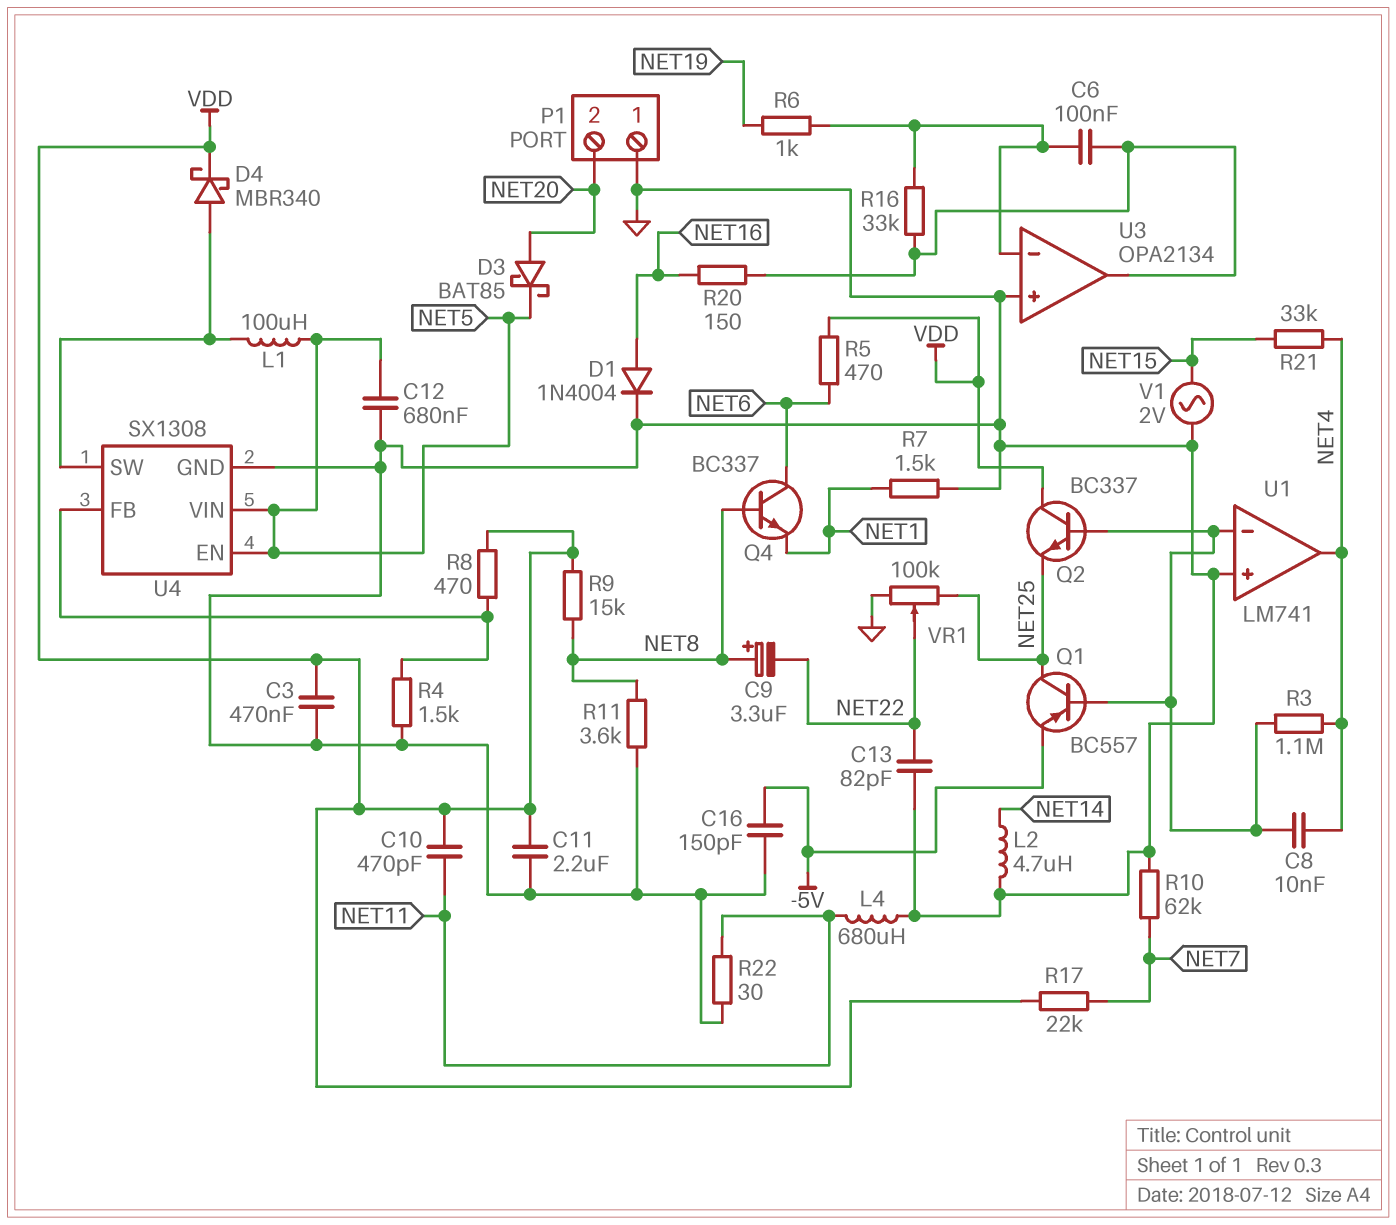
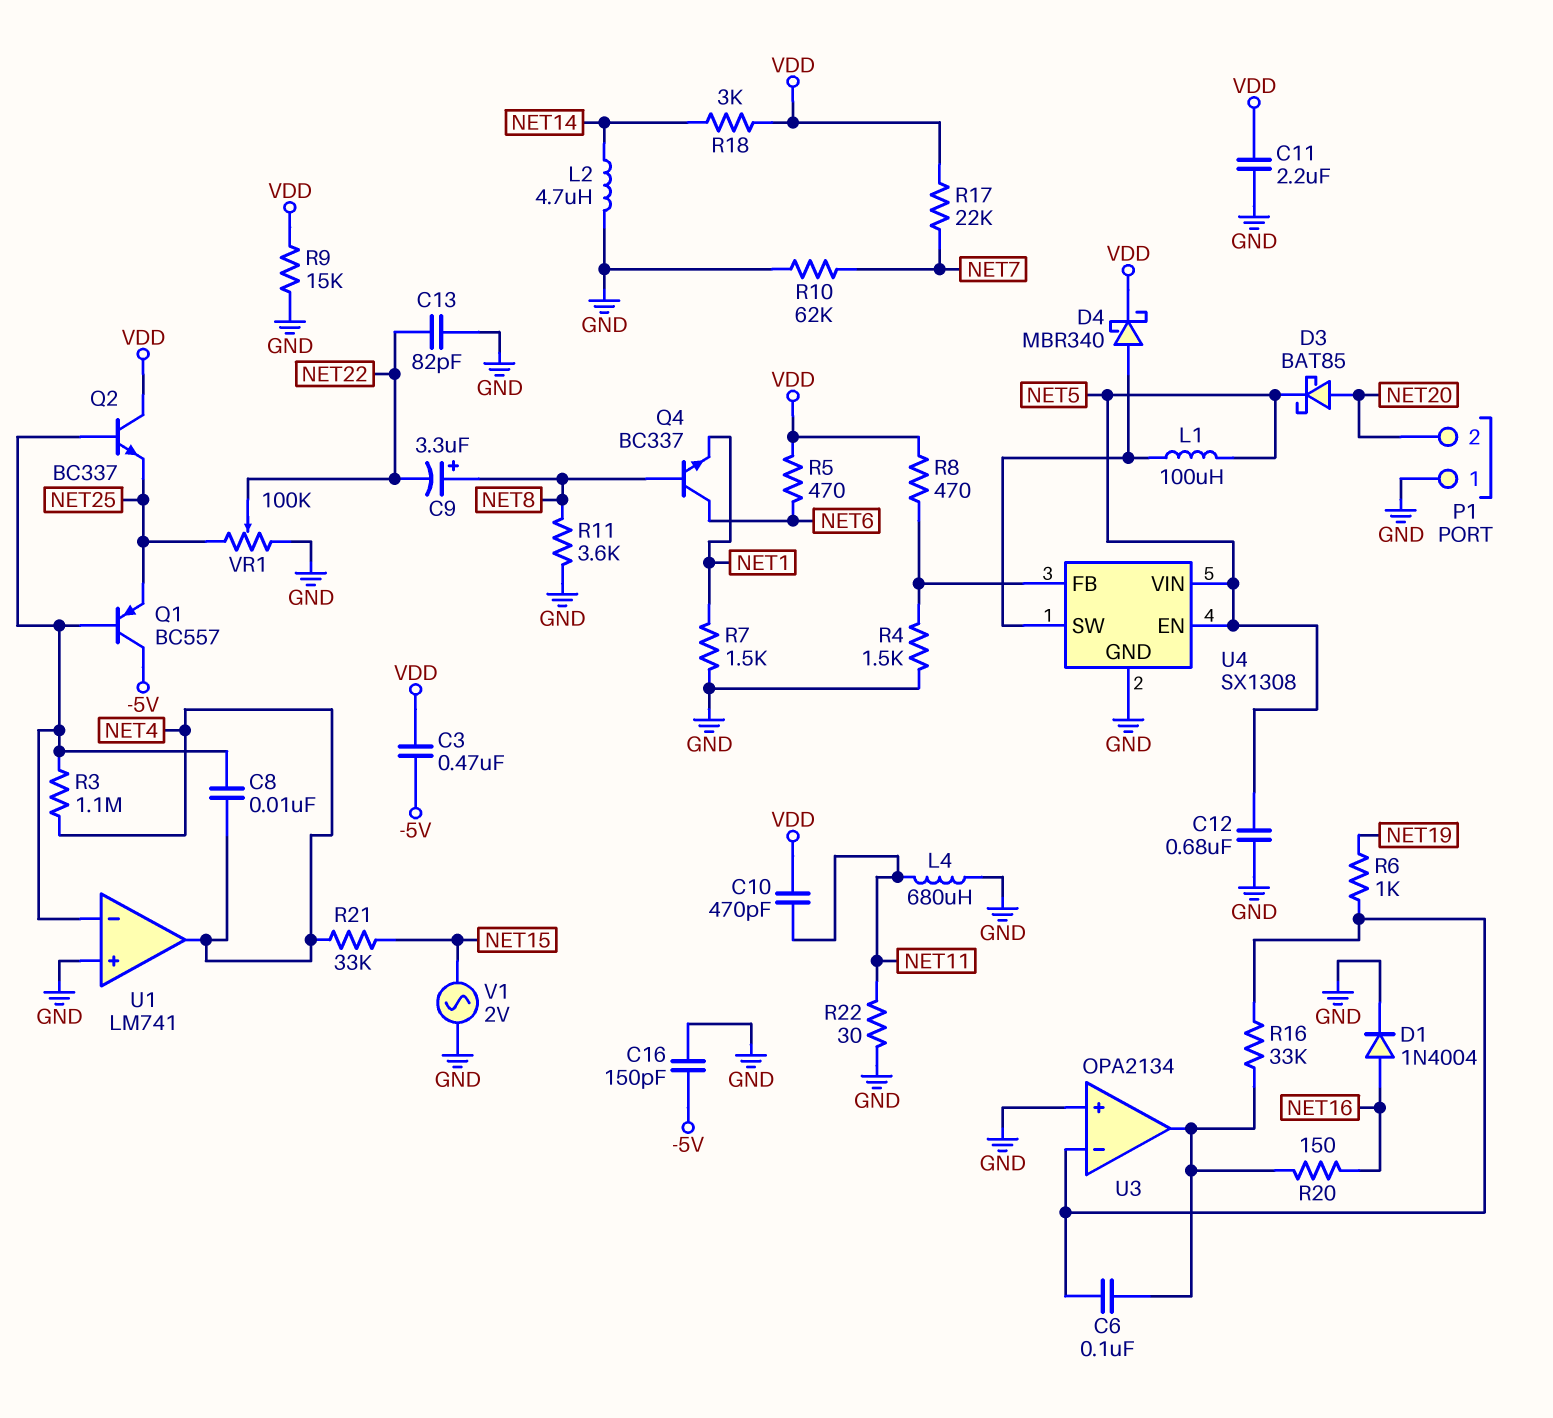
C3: 470nF (GND, VDD) -> 470nF (-5V, VDD)
Q1: PNP BC557 (B U1/in-, C NET25, E -5V) -> PNP BC557 (B U1/in-, C -5V, E NET25)
R9: 15k (NET8, VDD) -> 15k (GND, VDD)
R18: none -> 3k (NET14, VDD)

